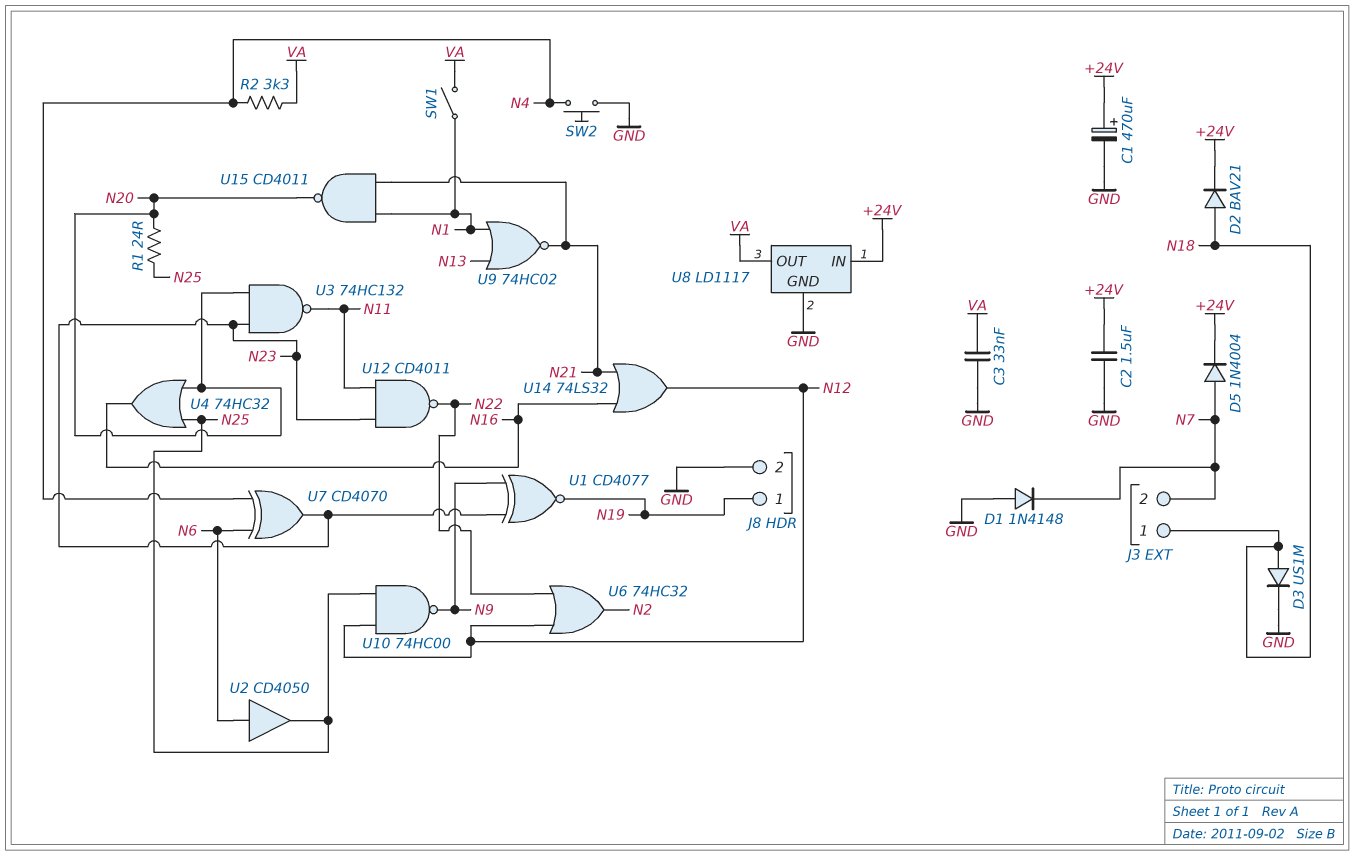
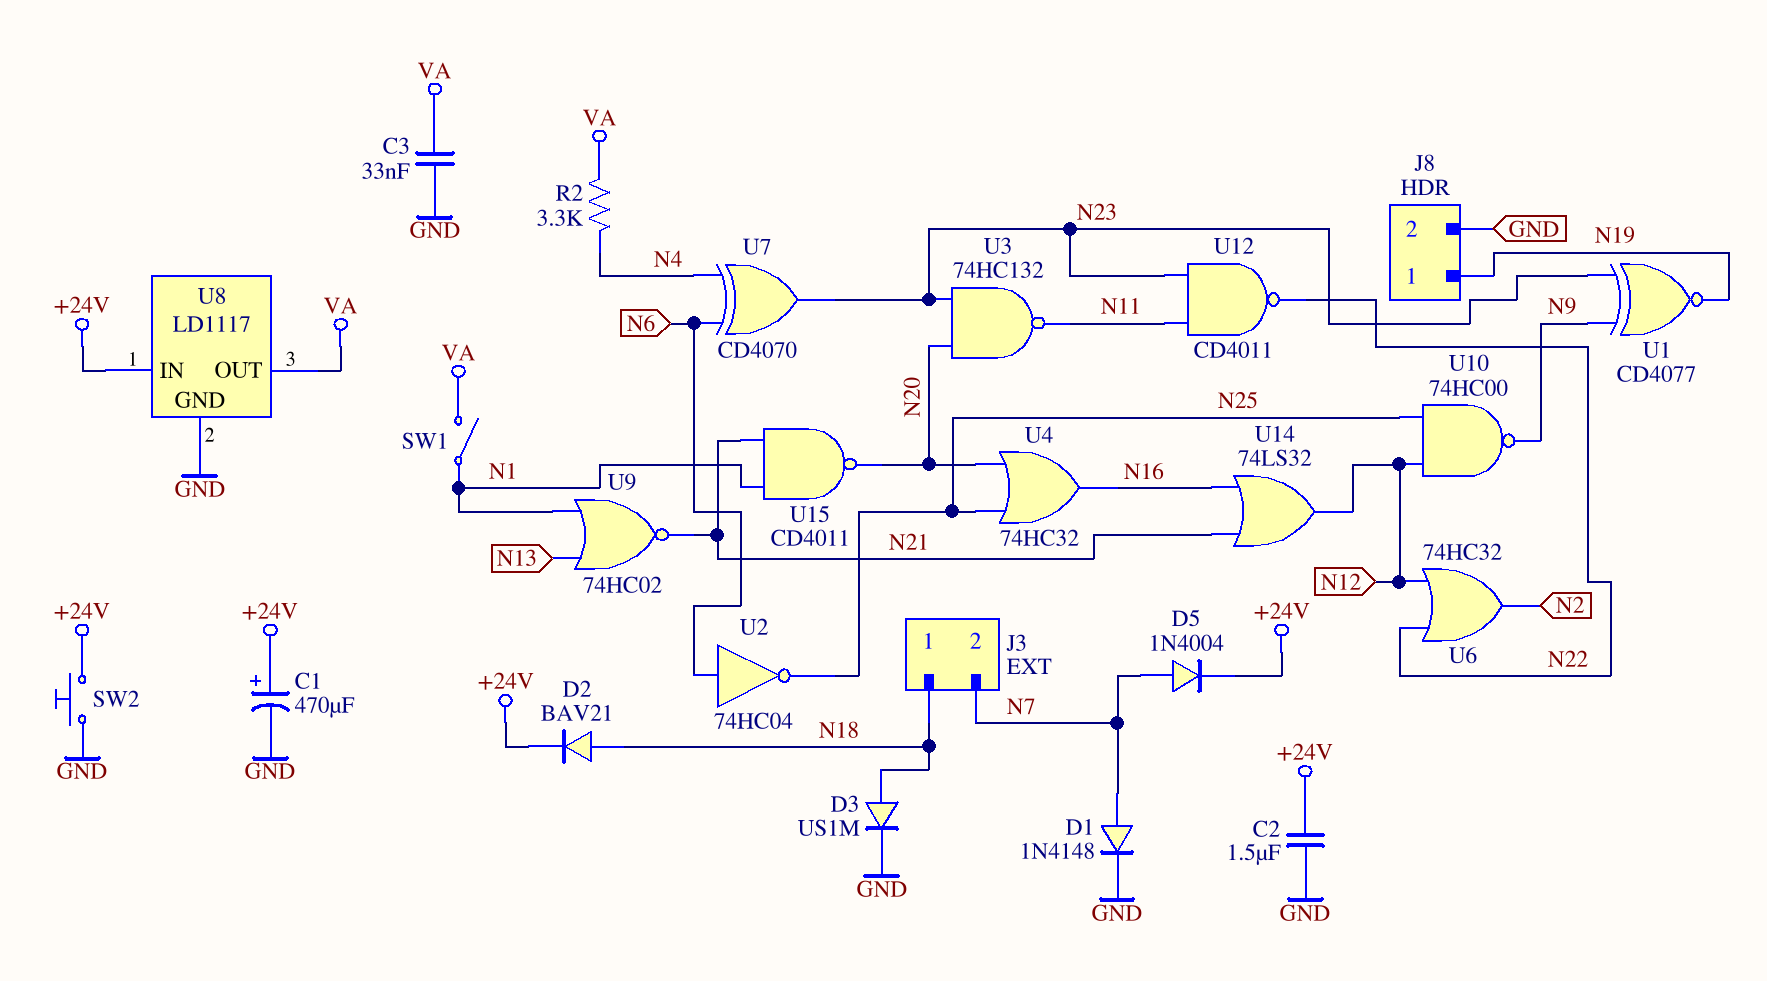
D1: diode 1N4148 (A GND, K N7) -> diode 1N4148 (A N7, K GND)
R1: 24 (N20, N25) -> none
SW2: button (GND, N4) -> button (+24V, GND)
U2: buffer CD4050 (in N6, out N25) -> NOT 74HC04 (in N6, out N25)

